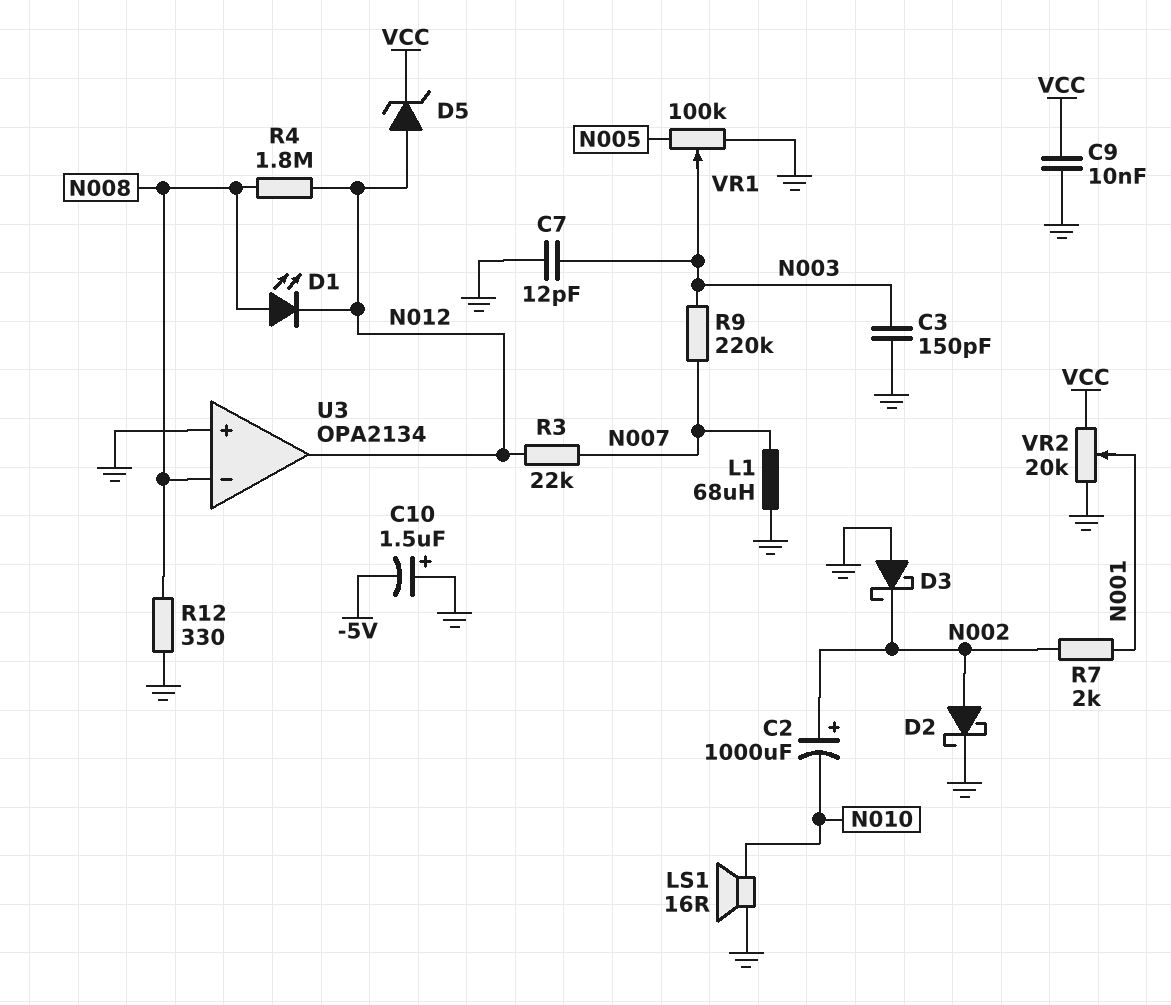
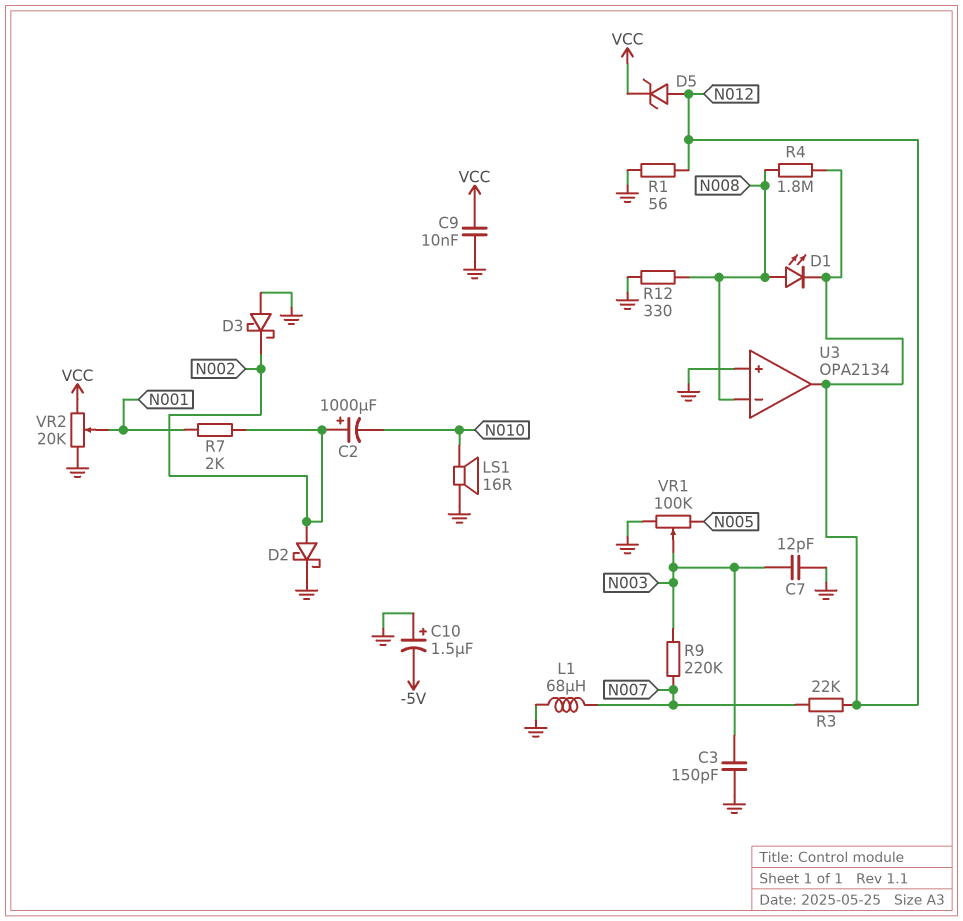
R1: none -> 56 (GND, N012)

